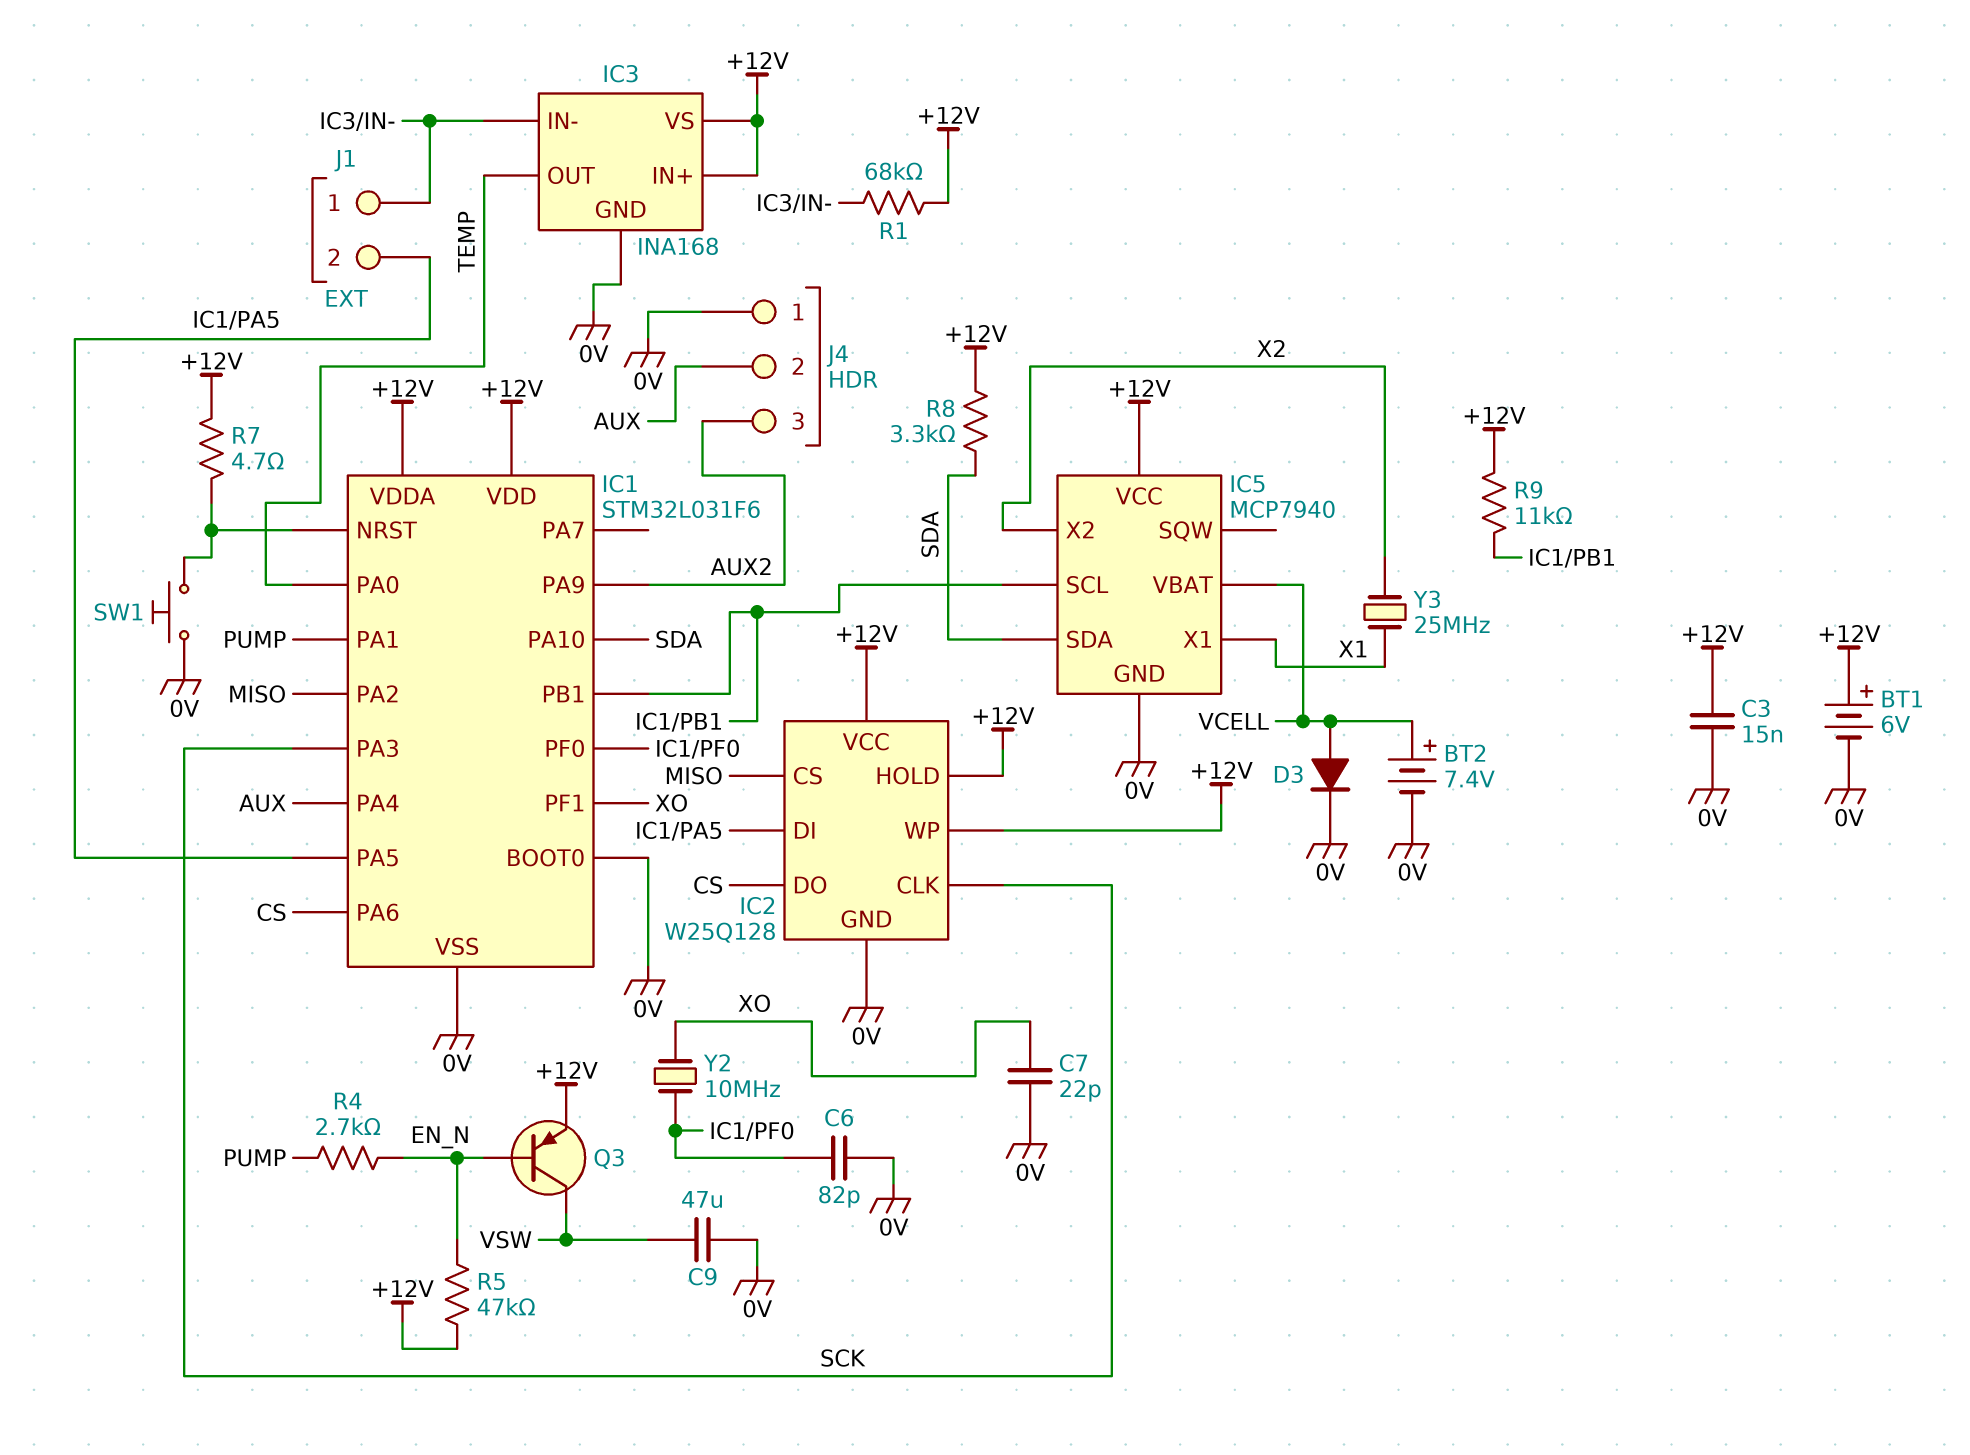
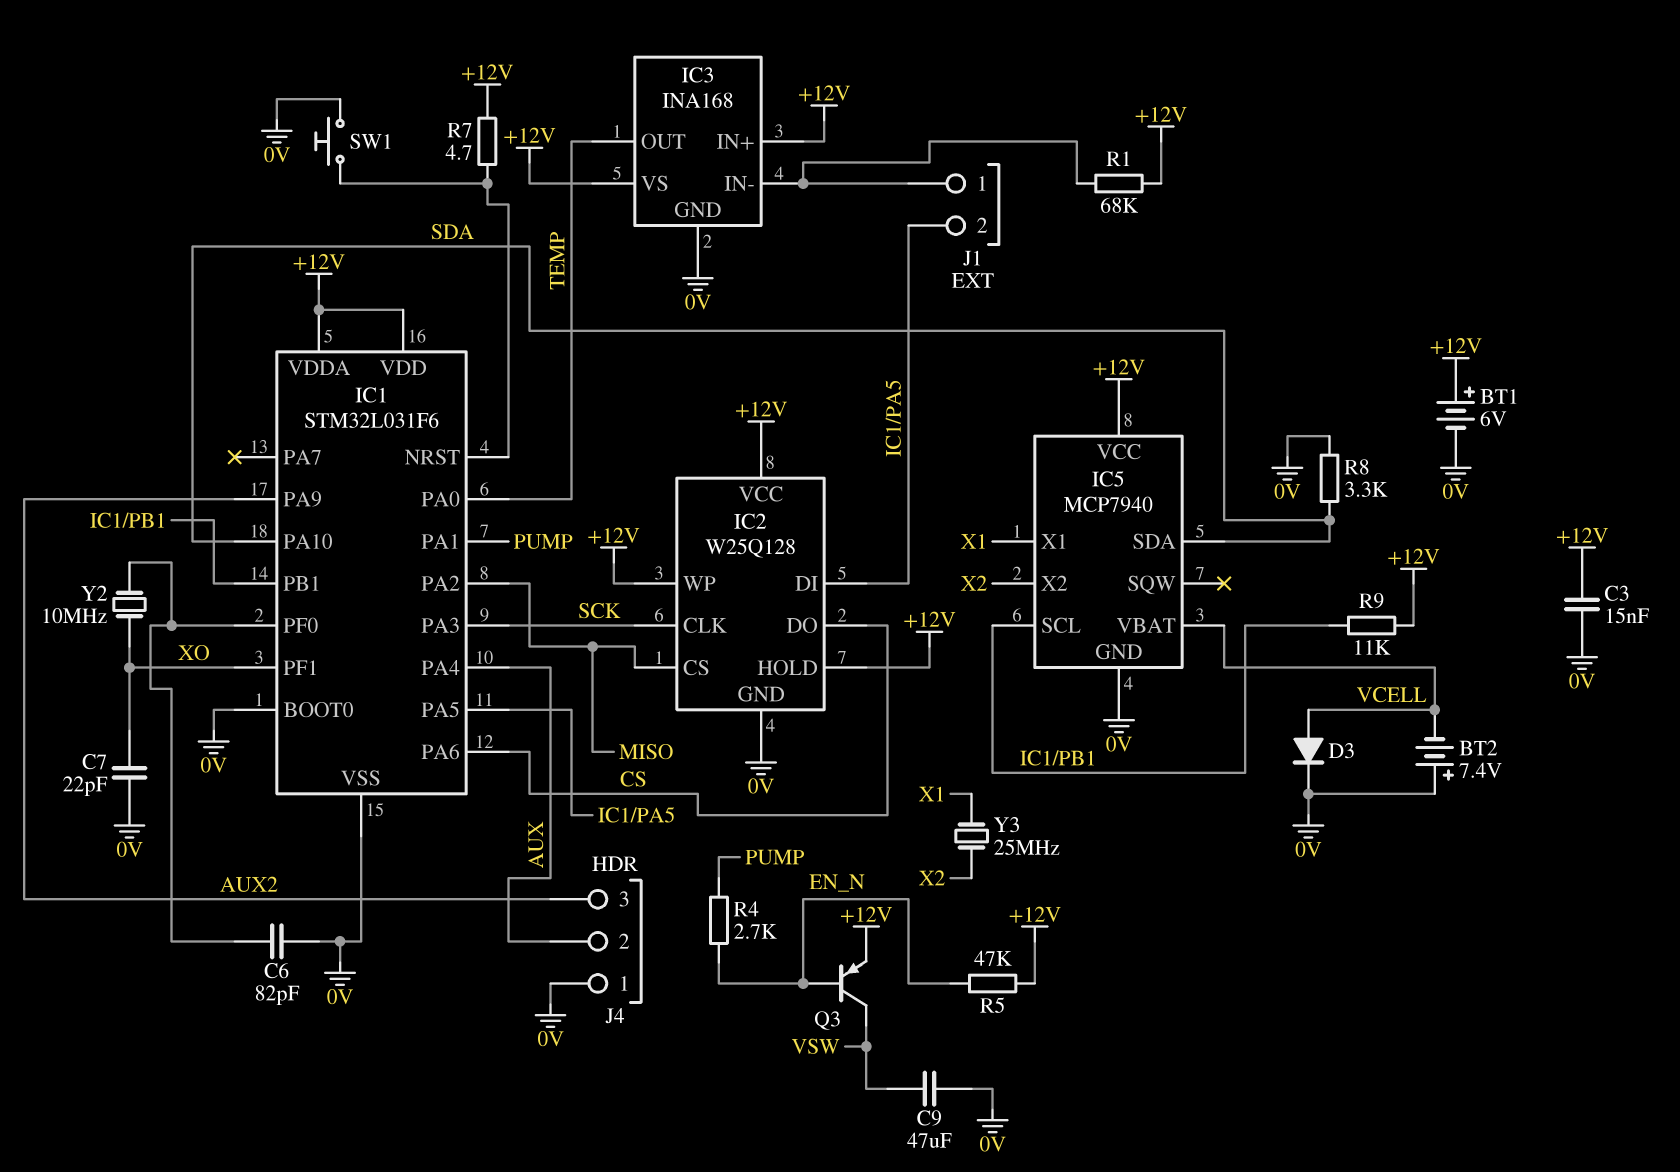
BT2: 7.4V (plus VCELL, minus 0V) -> 7.4V (plus 0V, minus VCELL)
R8: 3.3k (+12V, SDA) -> 3.3k (0V, SDA)

